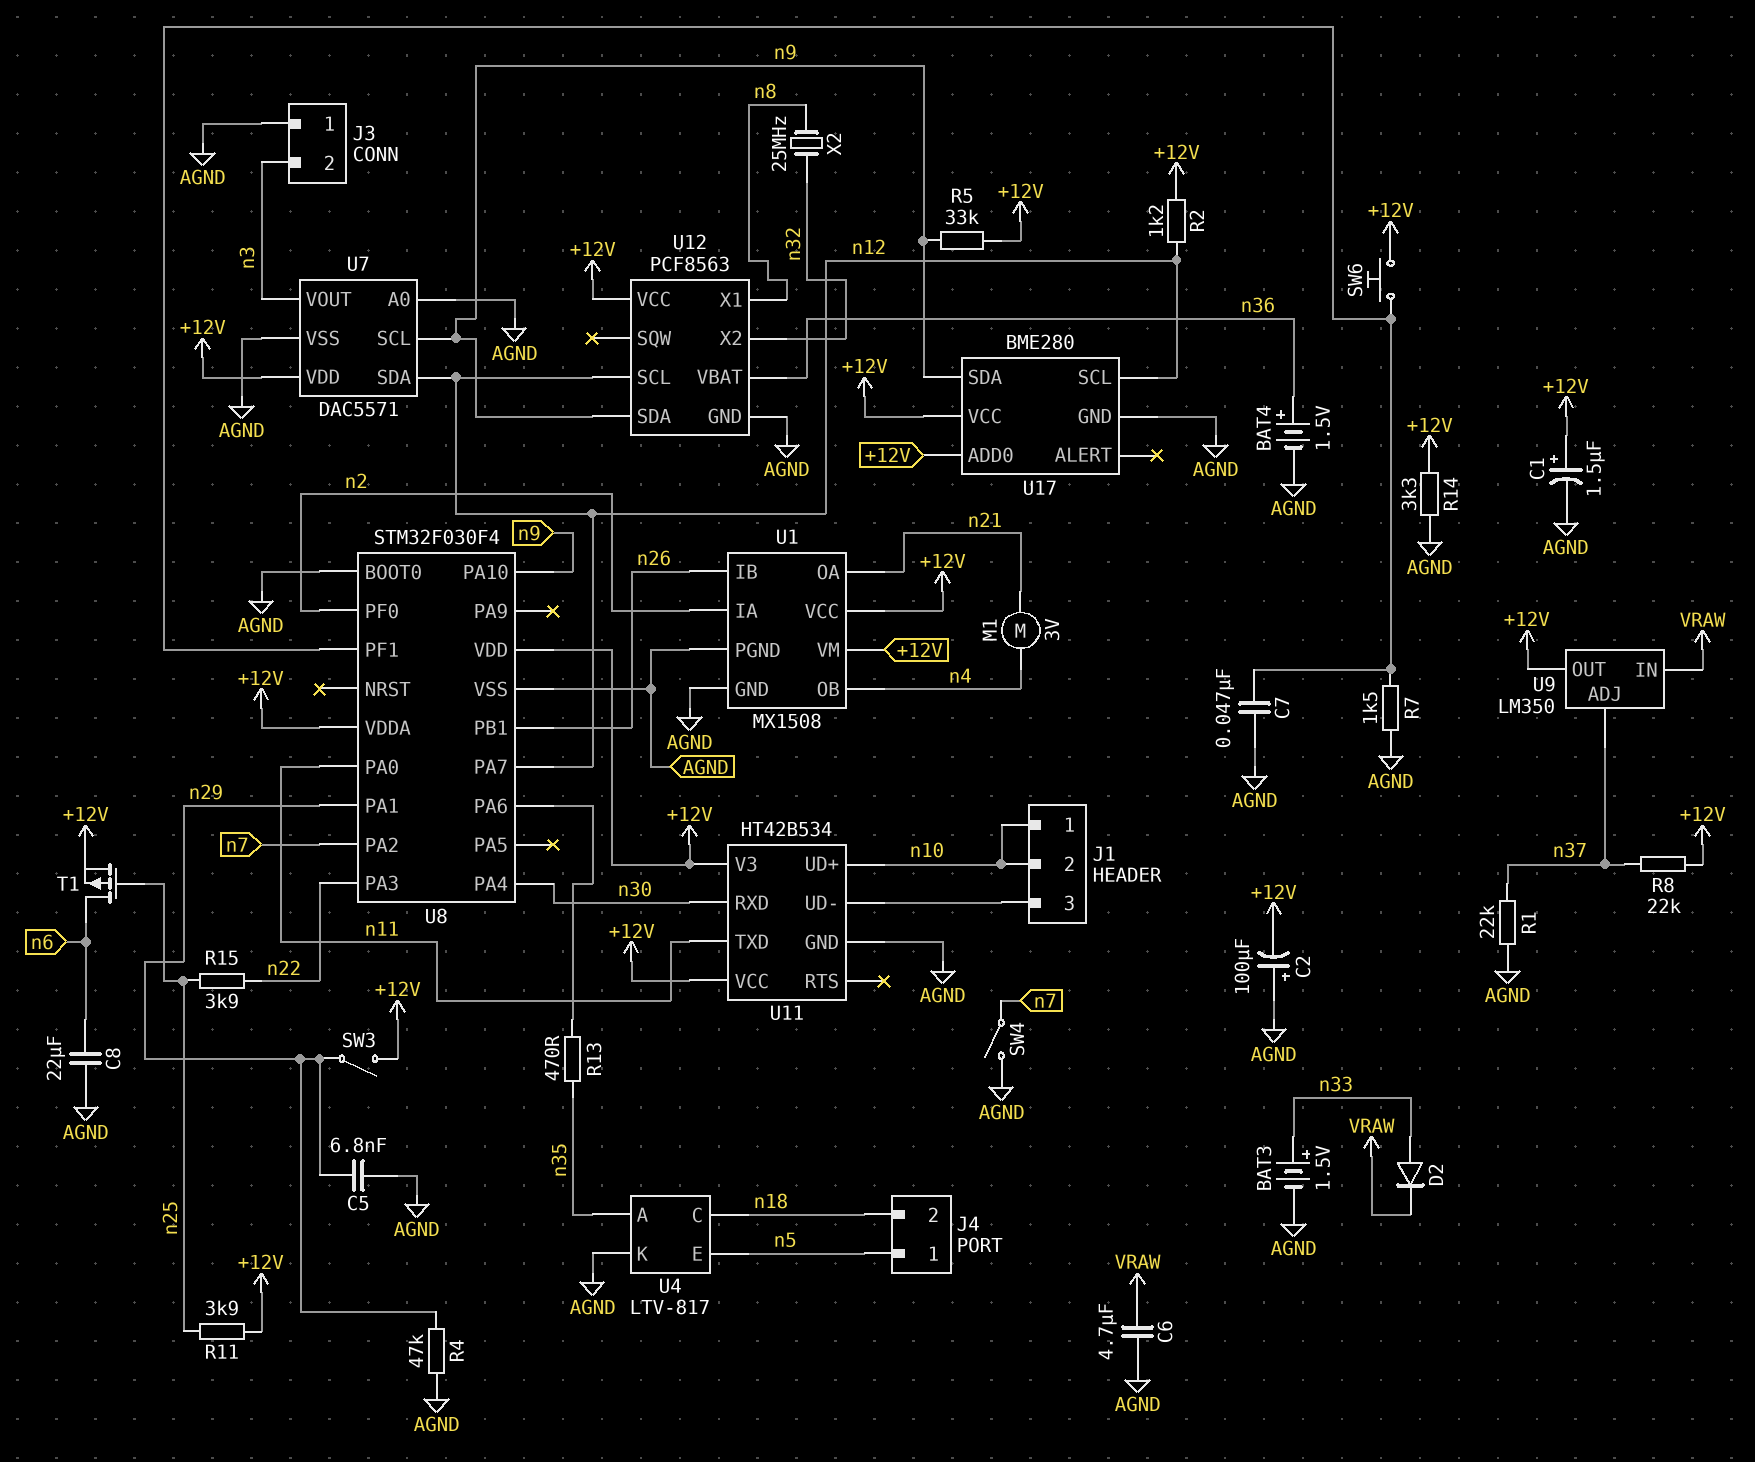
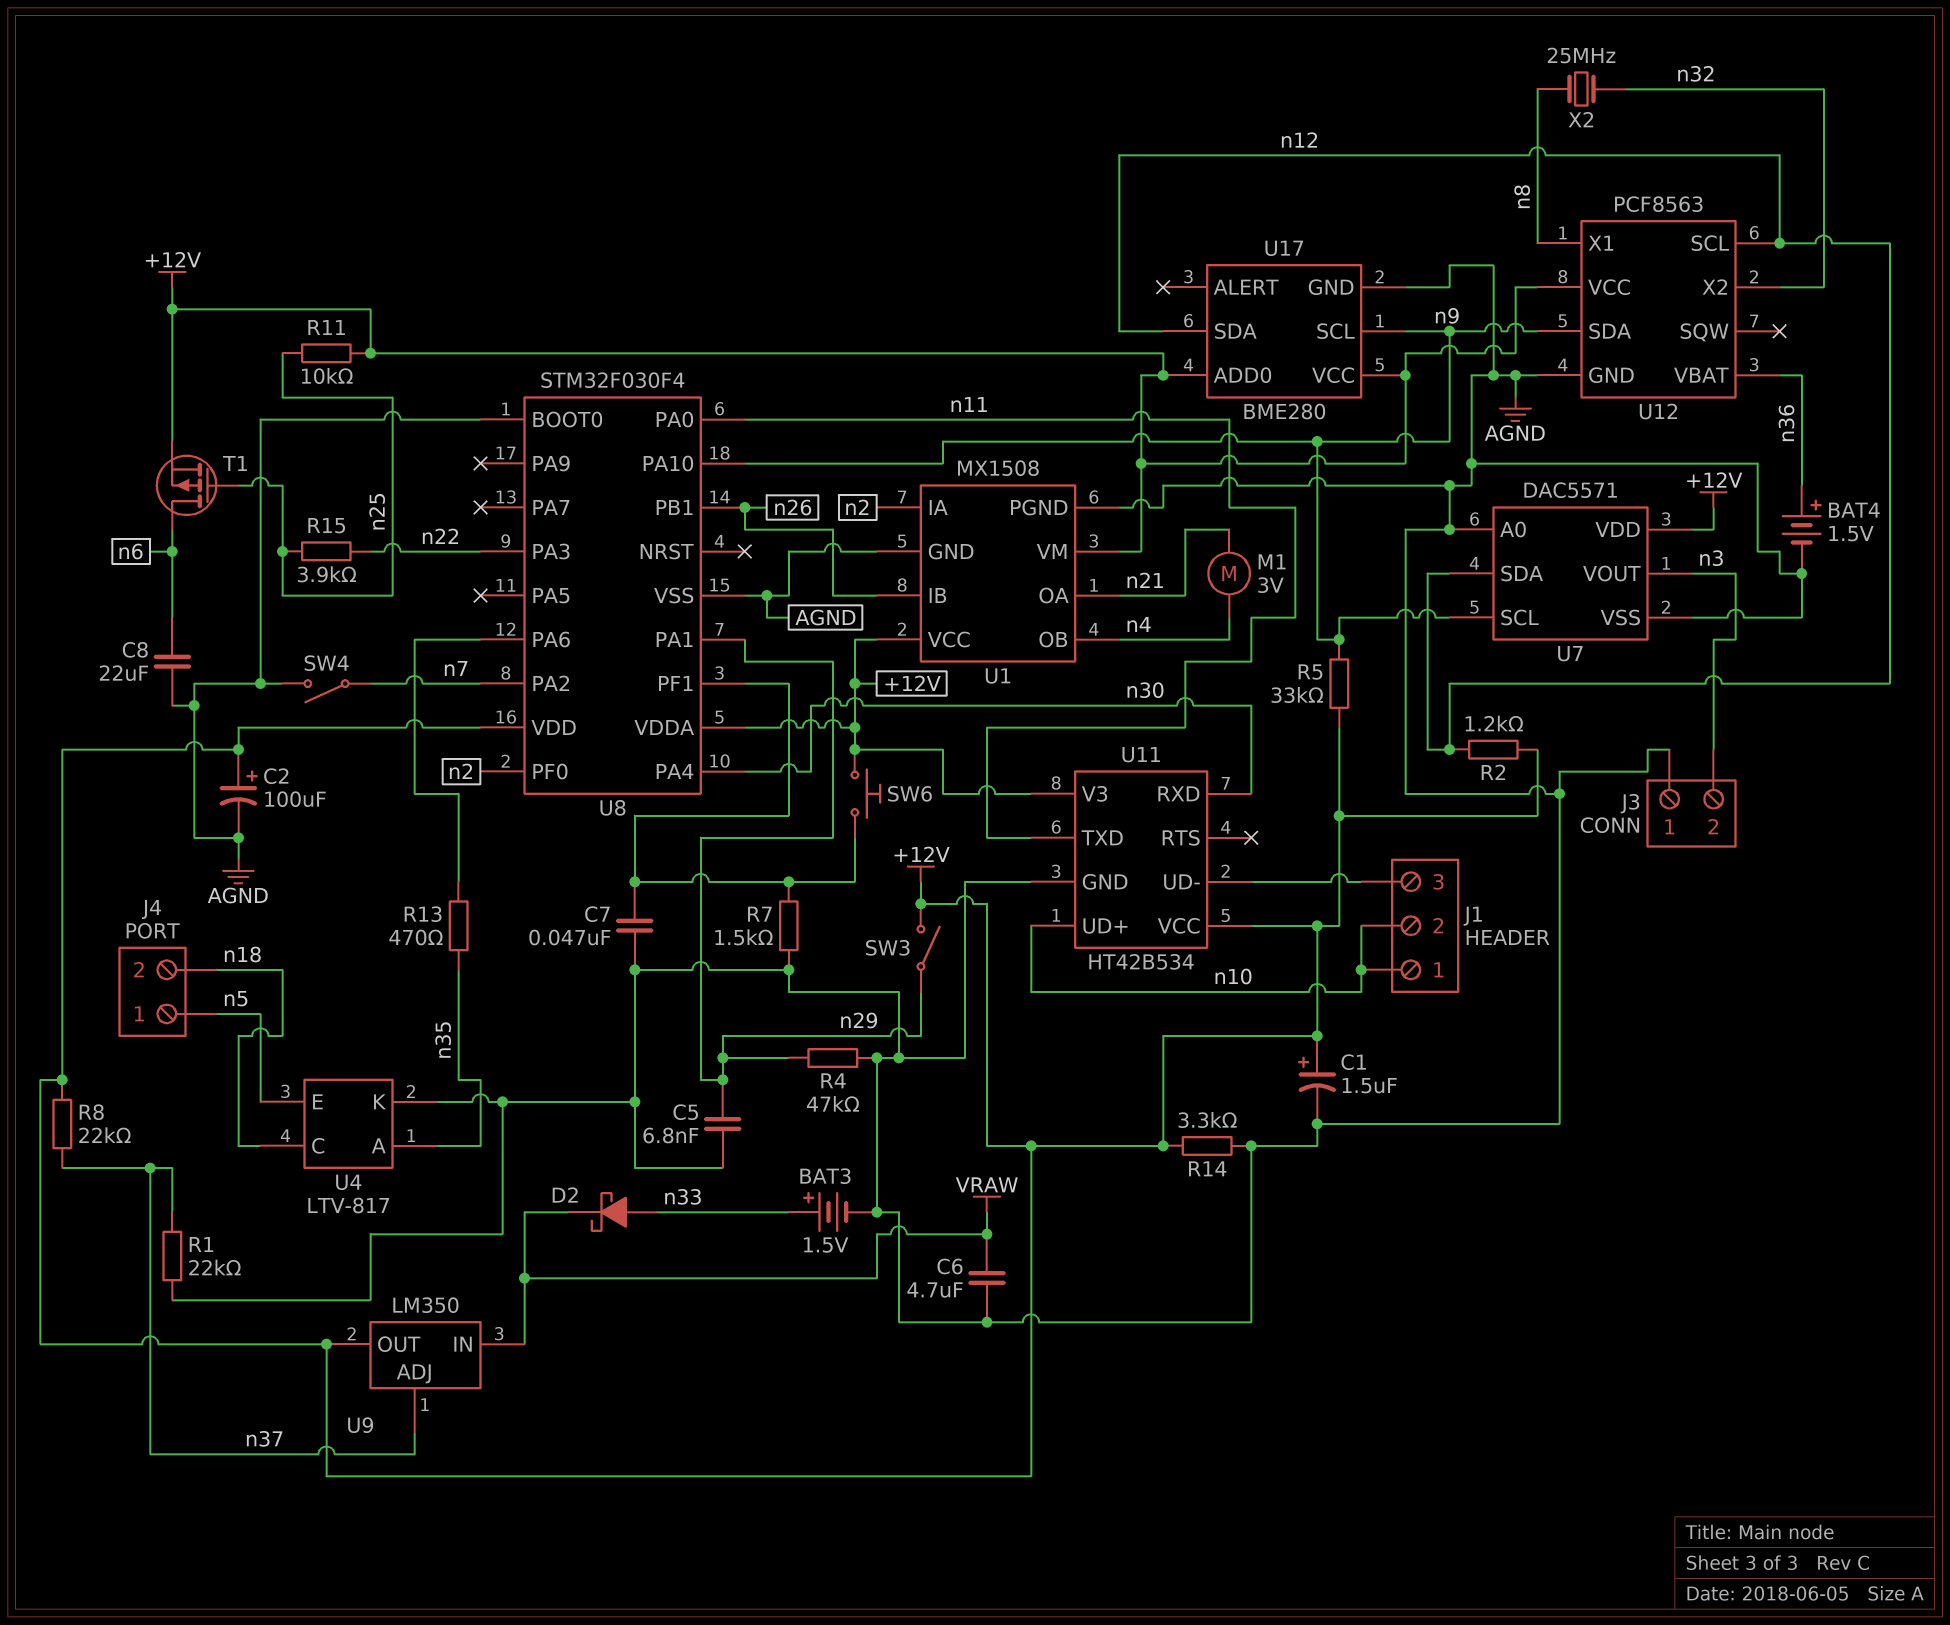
C2: 100uF (plus AGND, minus +12V) -> 100uF (plus +12V, minus AGND)
D2: diode (A n33, K VRAW) -> schottky (A n33, K VRAW)
R11: 3.9k (+12V, n25) -> 10k (+12V, n25)
U8 pin PA7: n12 -> none
U17 pin SCL: n12 -> n9
U17 pin SDA: n9 -> n12

